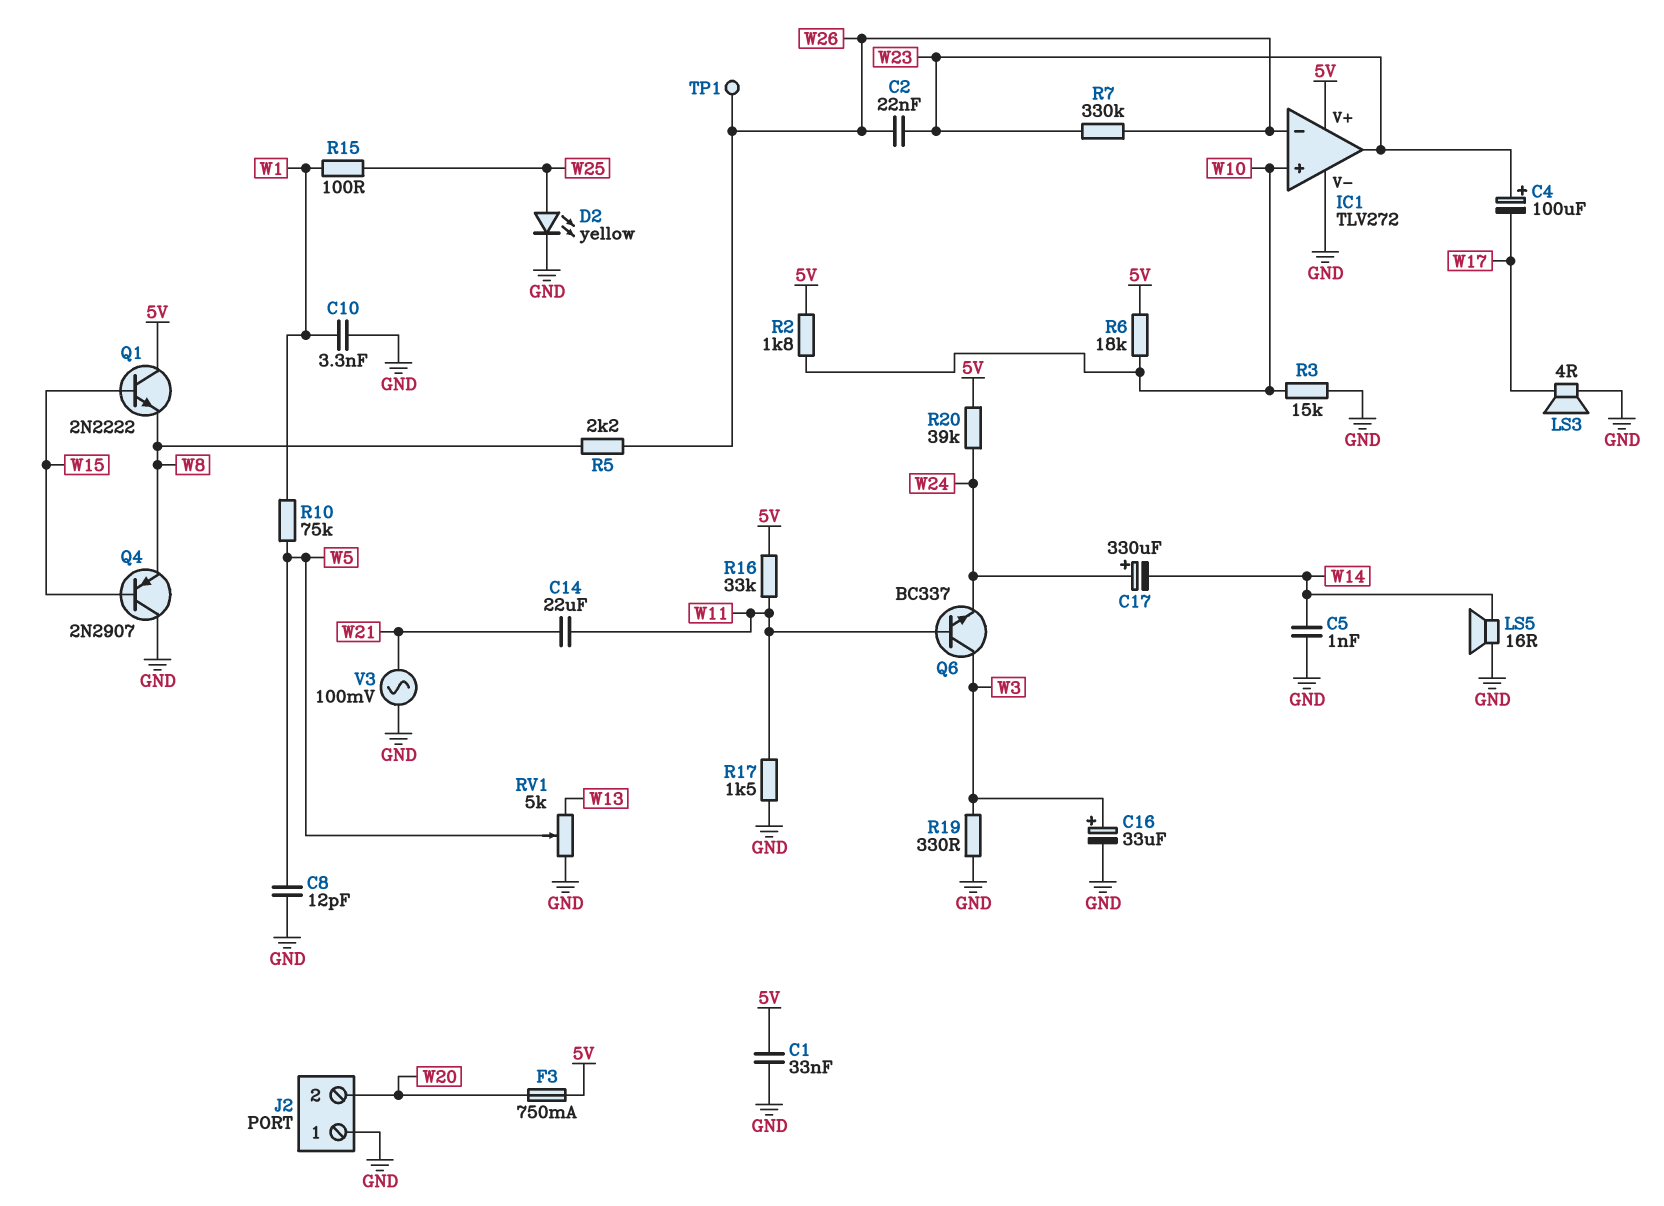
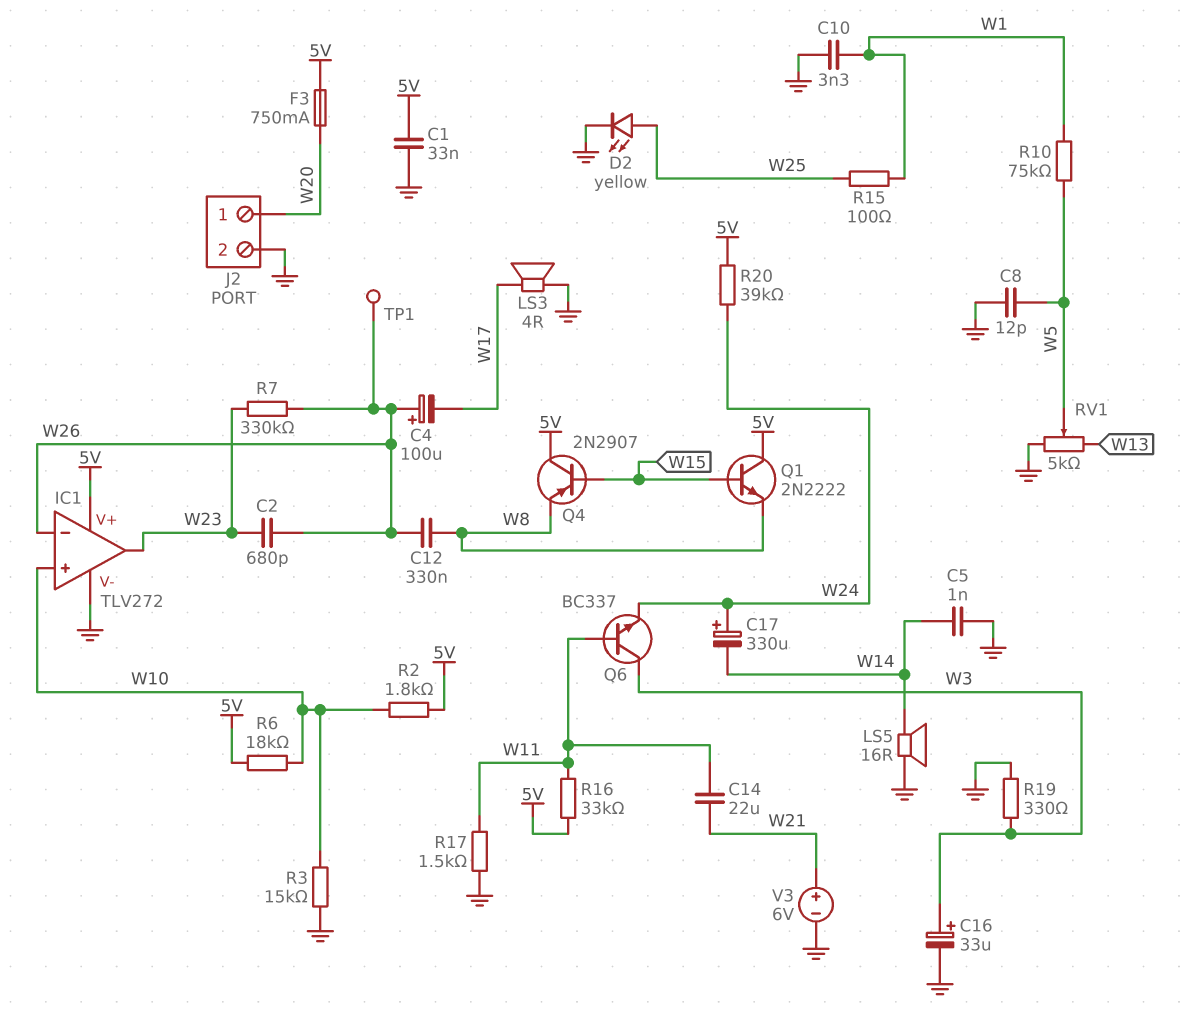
C2: 22nF (W23, W26) -> 680pF (W23, W26)
C4: 100uF (plus W23, minus W17) -> 100uF (plus W26, minus W17)
C12: none -> 330nF (W8, W26)
J2 pin 1: GND -> W20
J2 pin 2: W20 -> GND
Q4: PNP 2N2907 (B W15, C GND, E W8) -> PNP 2N2907 (B W15, C 5V, E W8)
R5: 2.2k (W8, W26) -> none
V3: AC 100mV (GND, W21) -> 6V (plus W21, minus GND)

